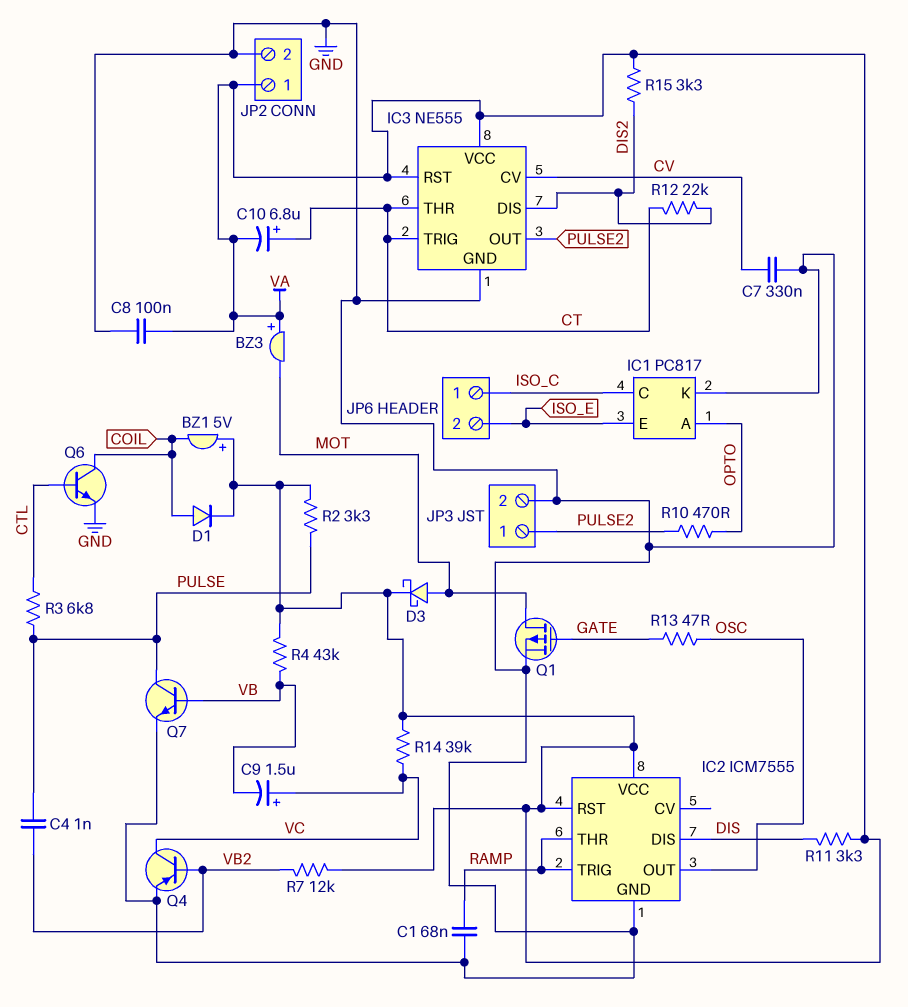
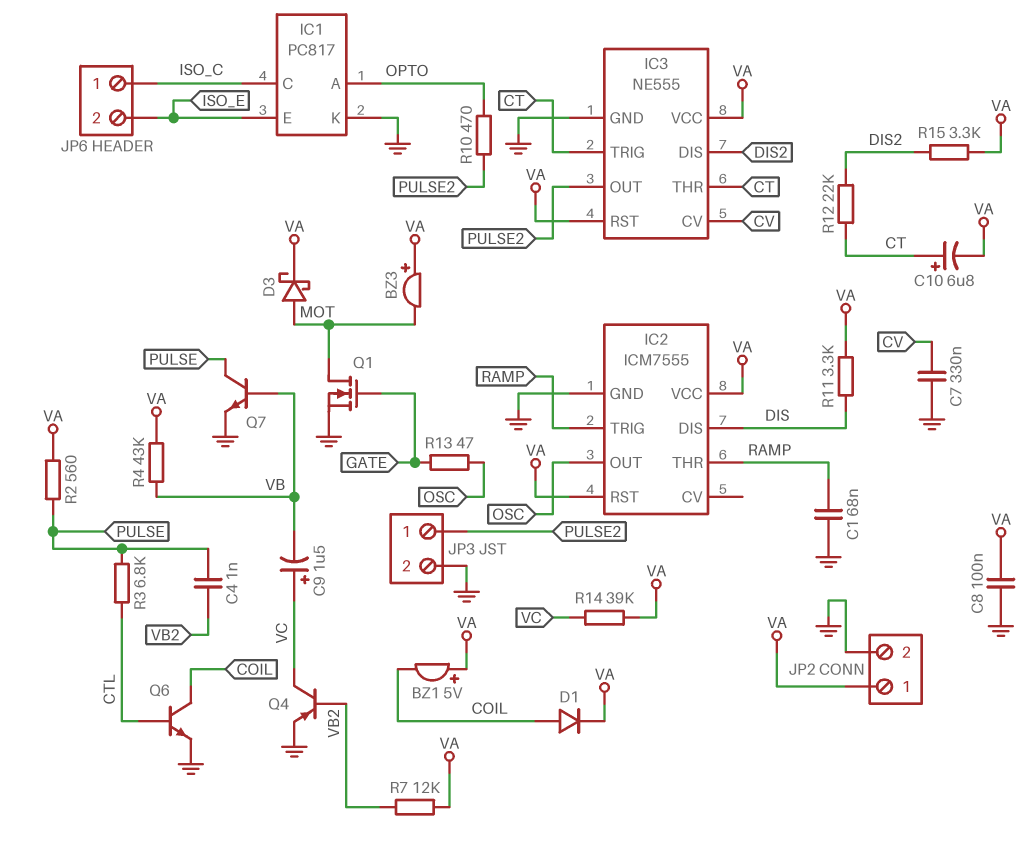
Q1: PMOS (G GATE, D MOT, S GND) -> NMOS (G GATE, D MOT, S GND)
R2: 3.3k (PULSE, VA) -> 560 (PULSE, VA)

